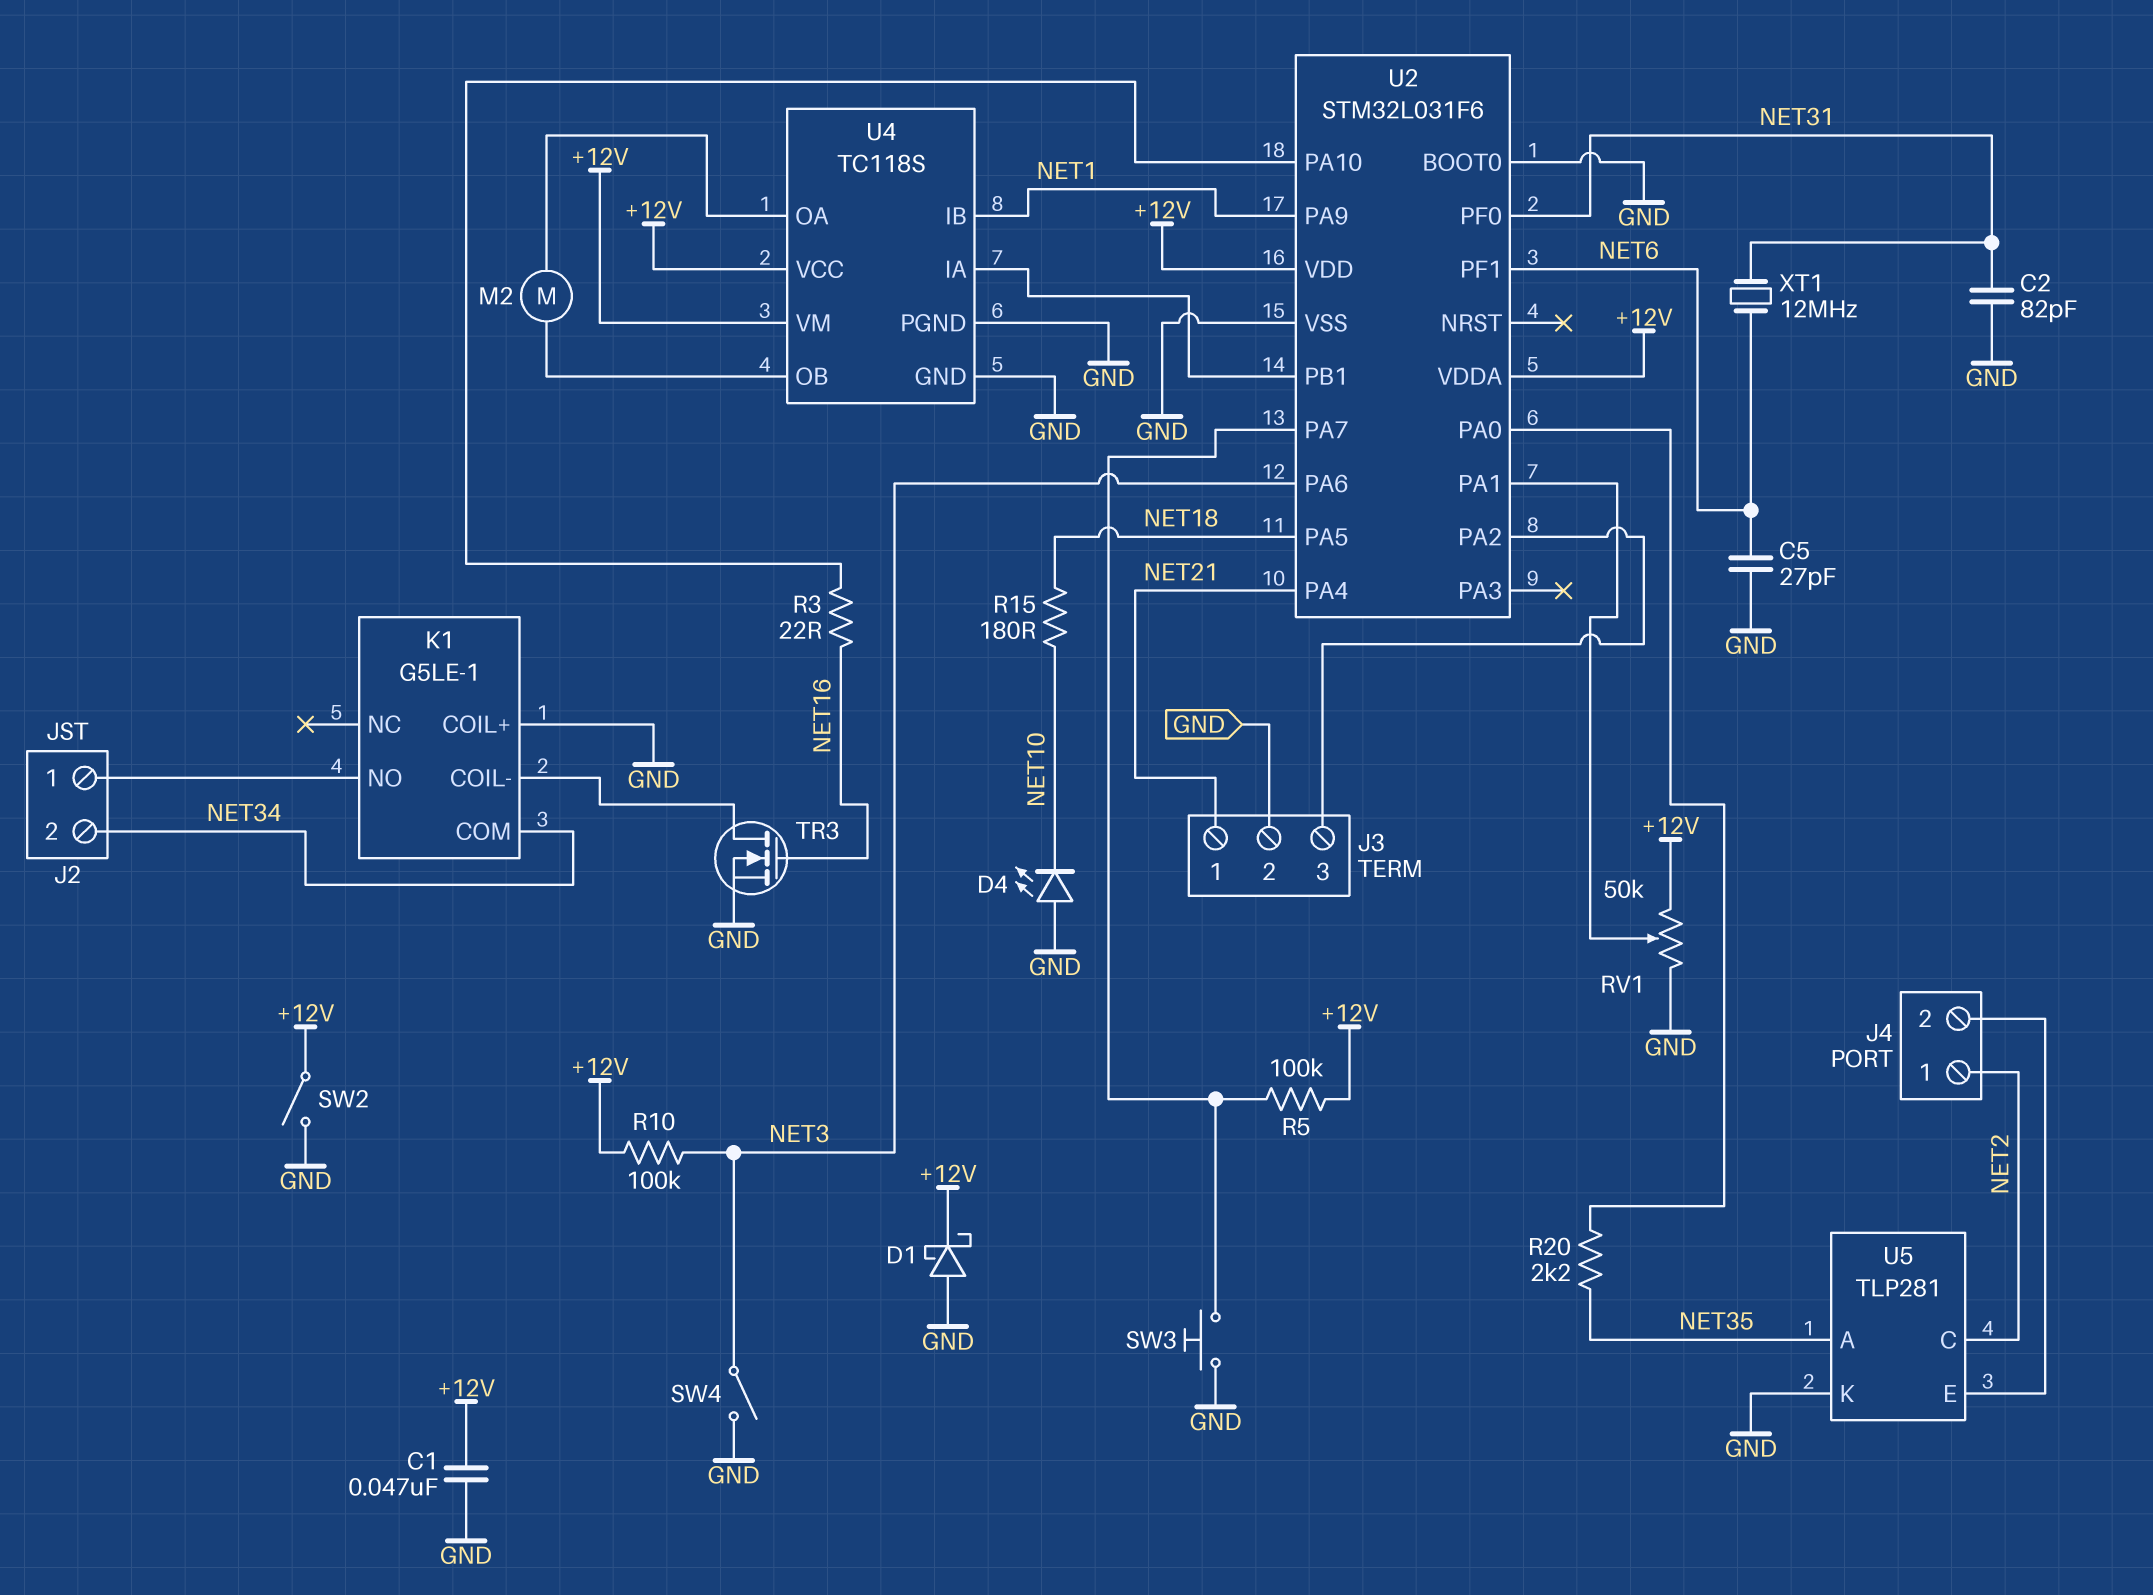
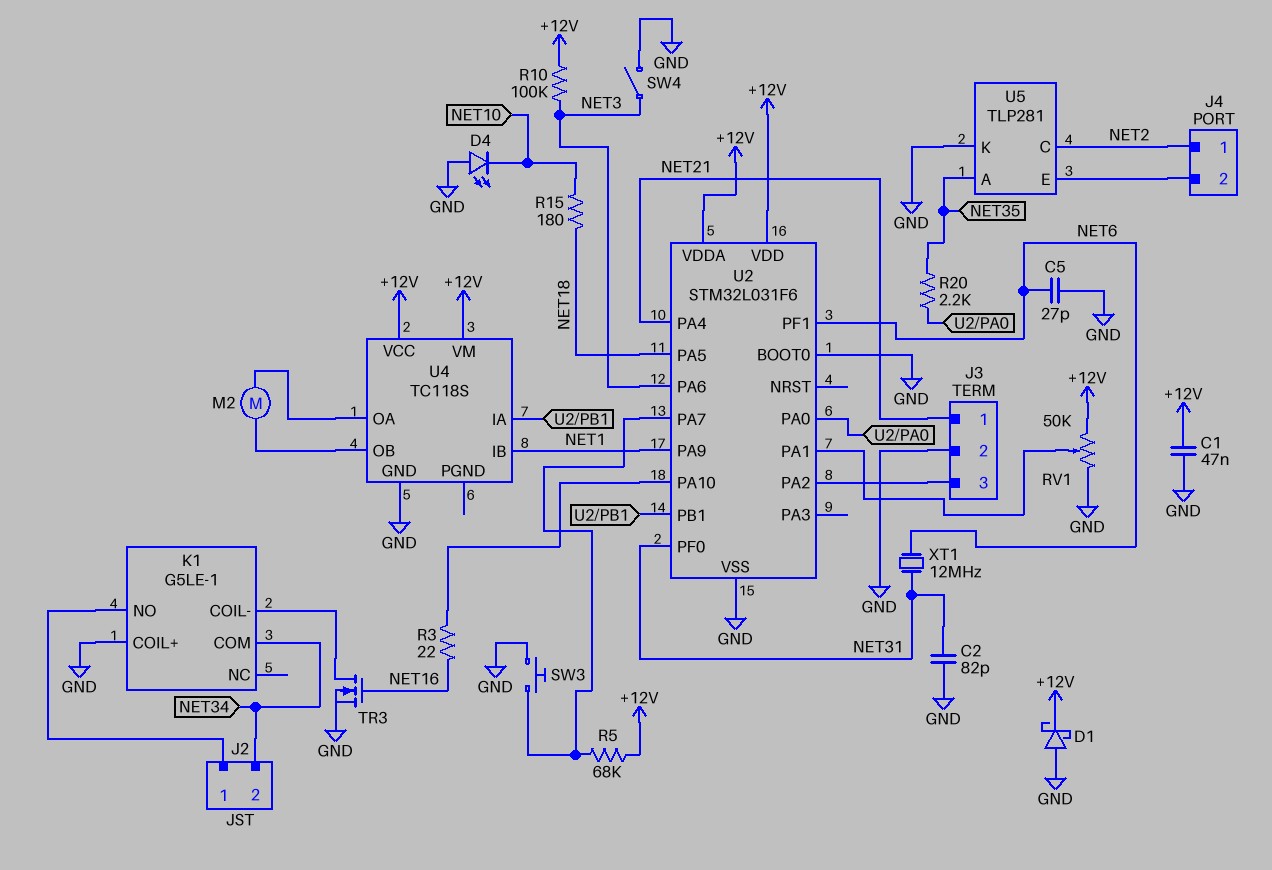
R5: 100k (+12V, U2/PA7) -> 68k (+12V, U2/PA7)
SW2: switch (+12V, GND) -> none
U4 pin PGND: GND -> none

